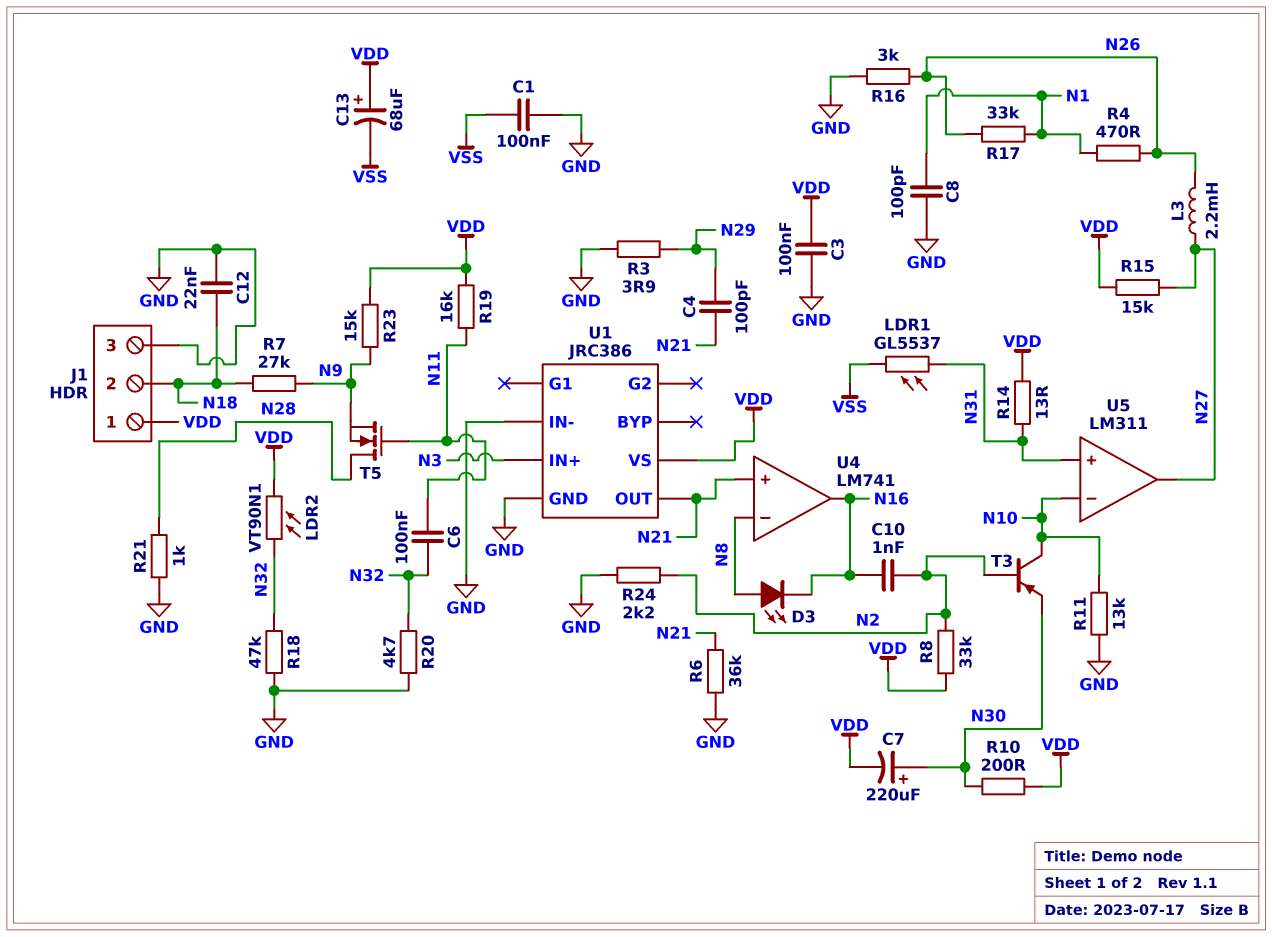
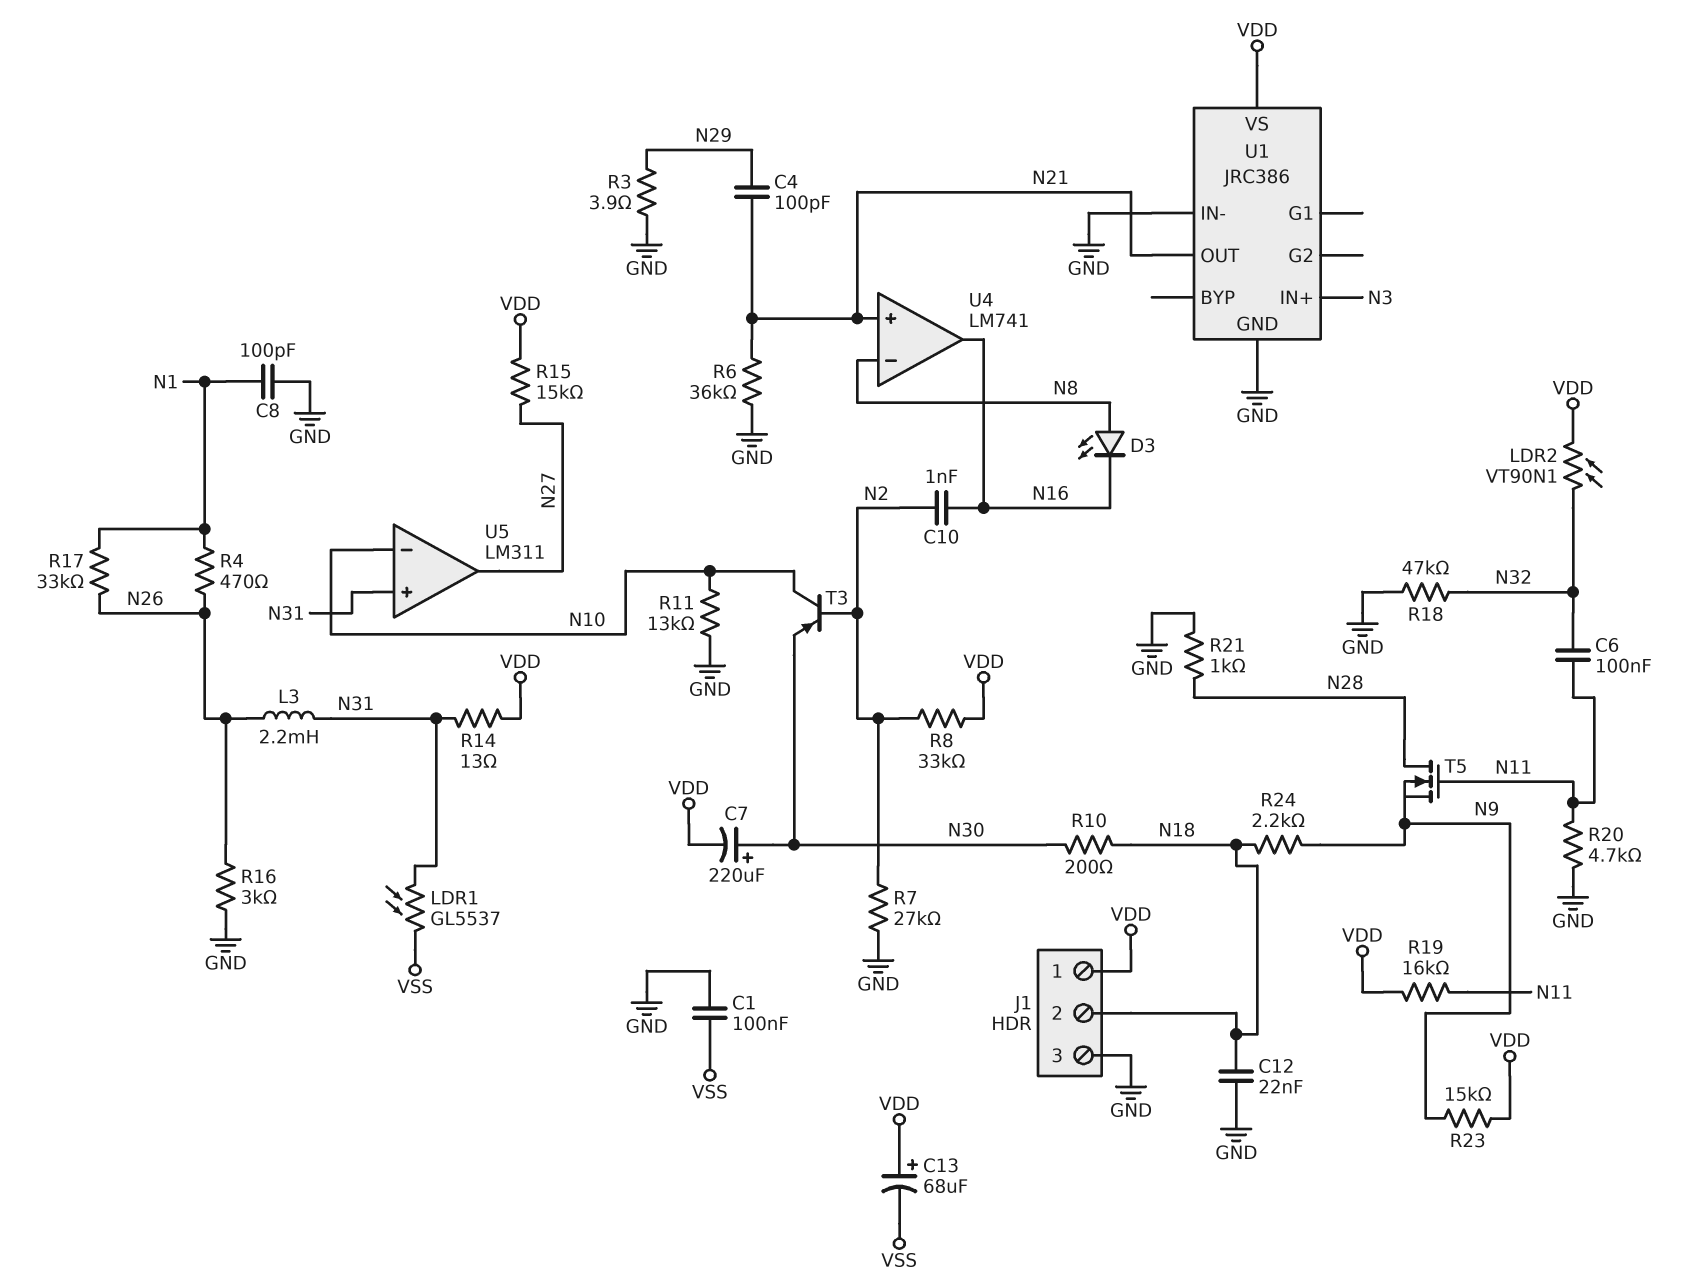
C3: 100nF (GND, VDD) -> none
L3: 2.2mH (N26, N27) -> 2.2mH (N26, N31)
R7: 27k (N9, N18) -> 27k (GND, N2)
R10: 200 (N30, VDD) -> 200 (N18, N30)
R20: 4.7k (GND, N32) -> 4.7k (GND, N11)
R24: 2.2k (GND, N2) -> 2.2k (N9, N18)

